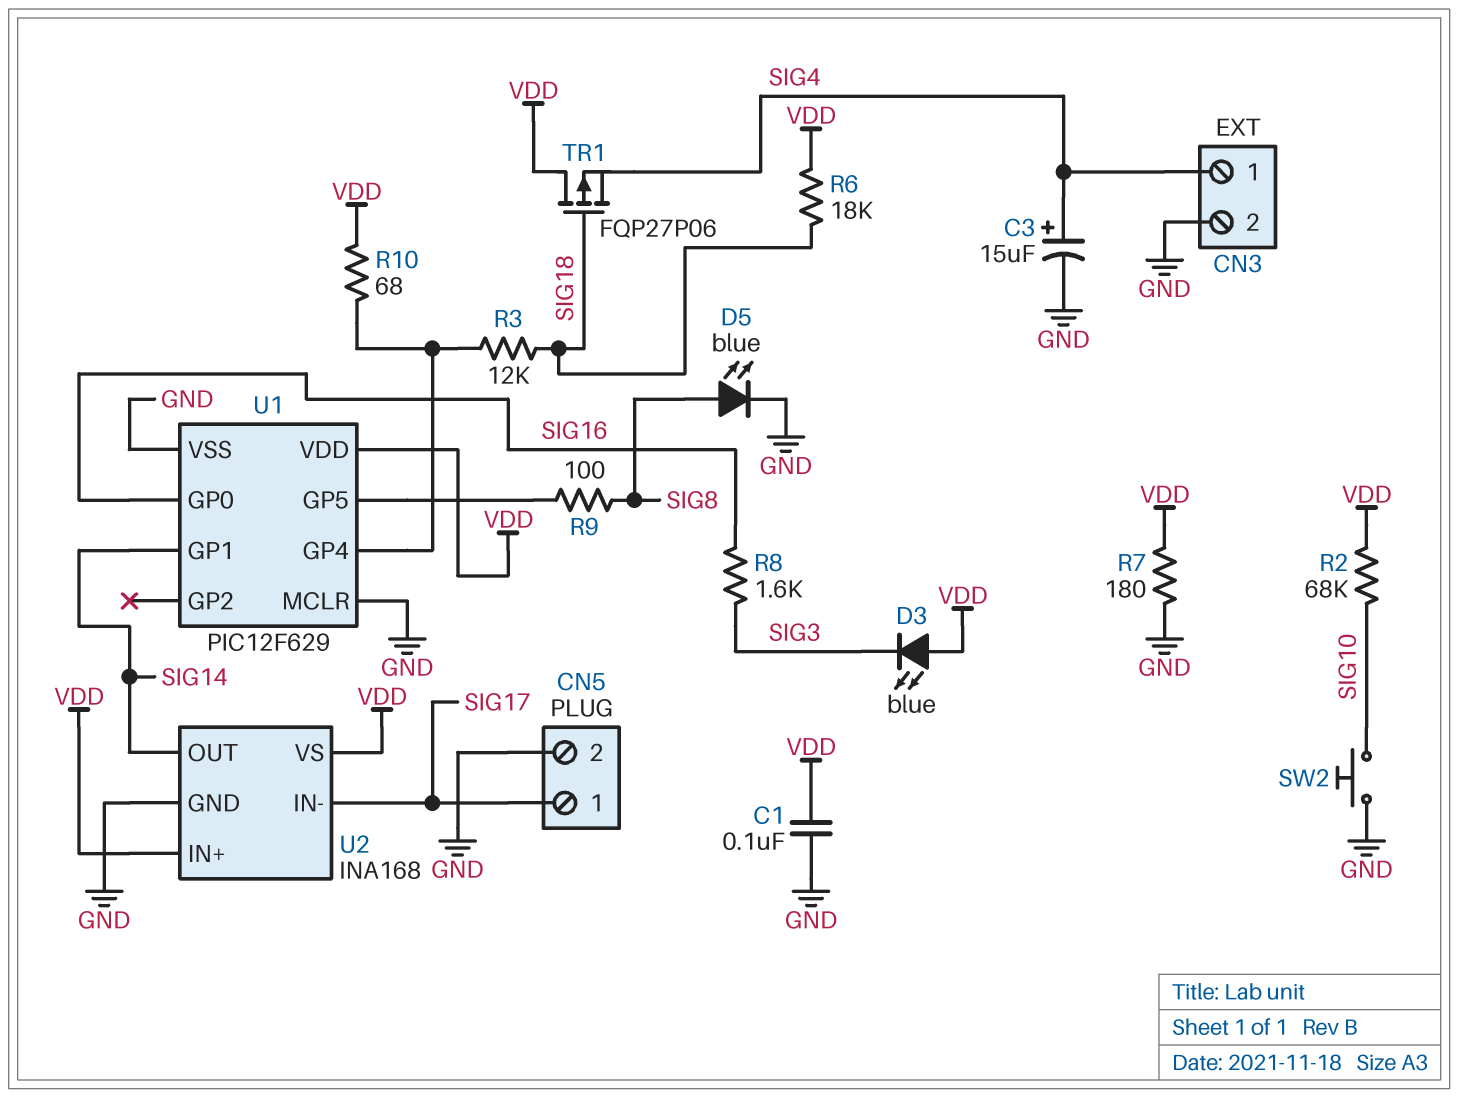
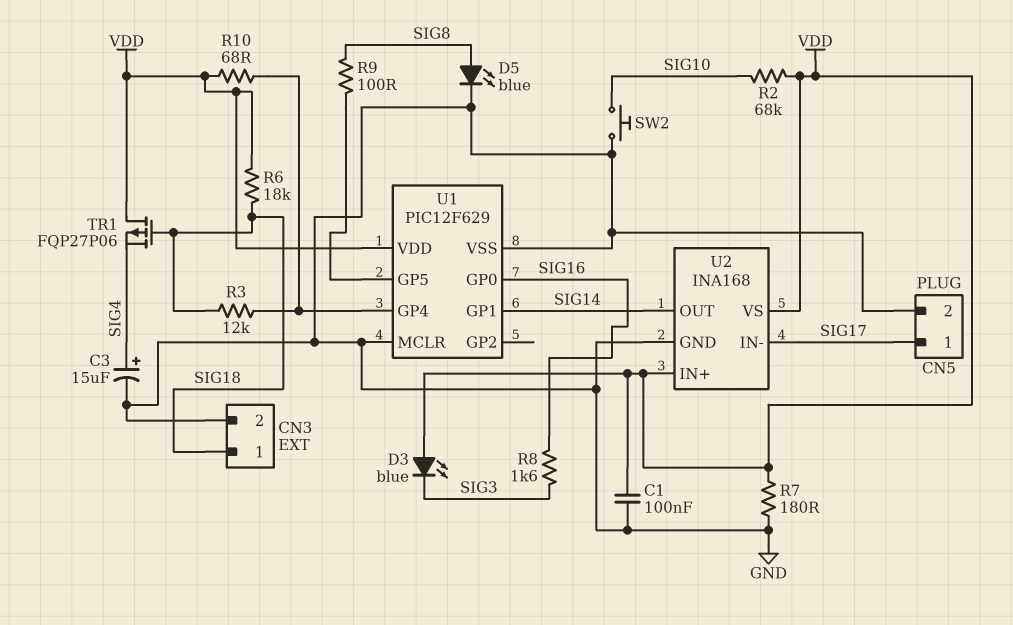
CN3 pin 1: SIG4 -> SIG18

